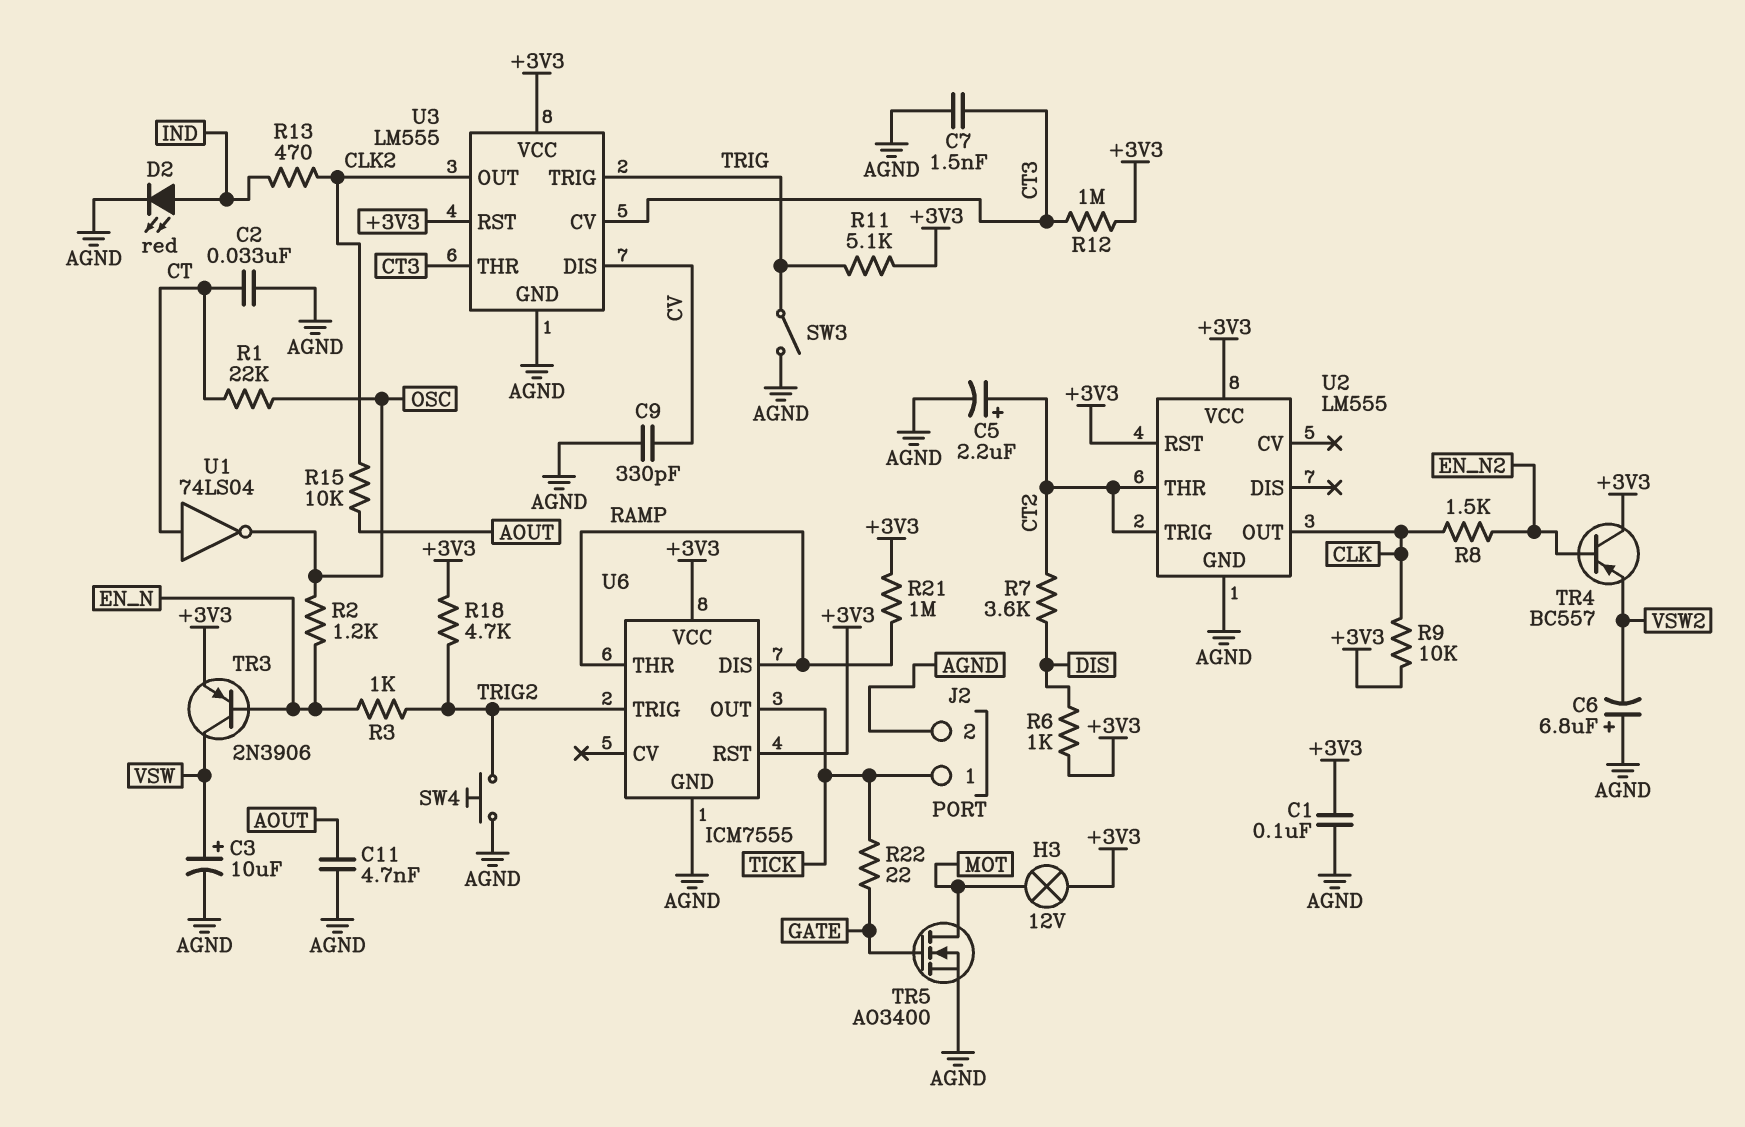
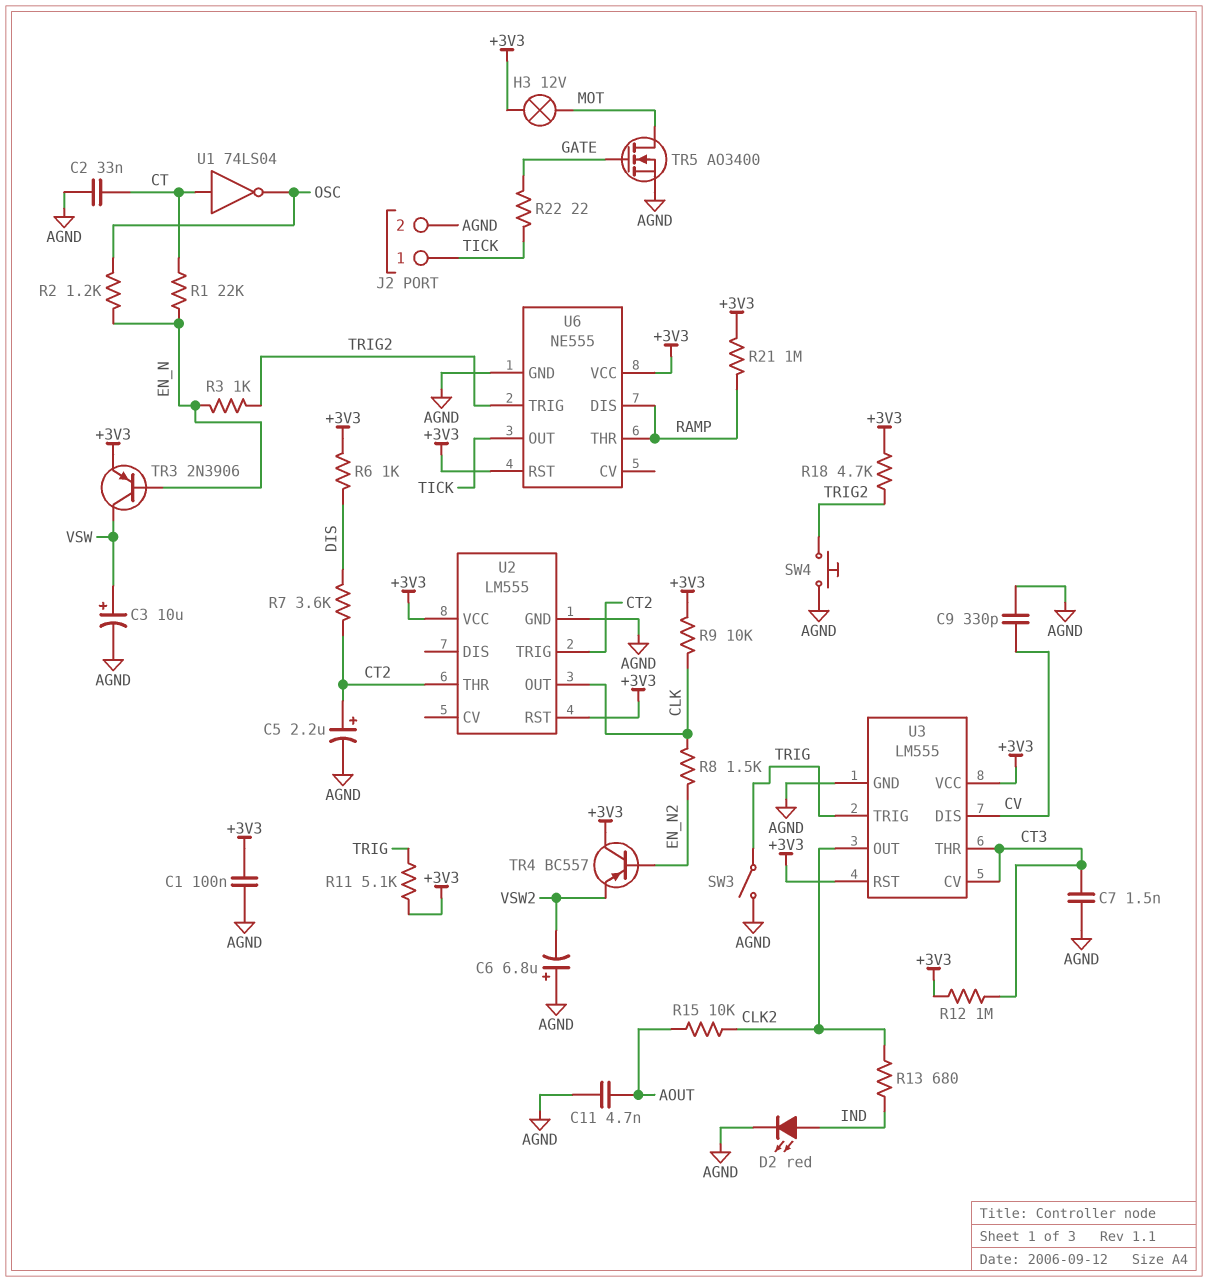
R1: 22k (CT, OSC) -> 22k (CT, EN_N)
R13: 470 (CLK2, IND) -> 680 (CLK2, IND)
U6: ICM7555 -> NE555

